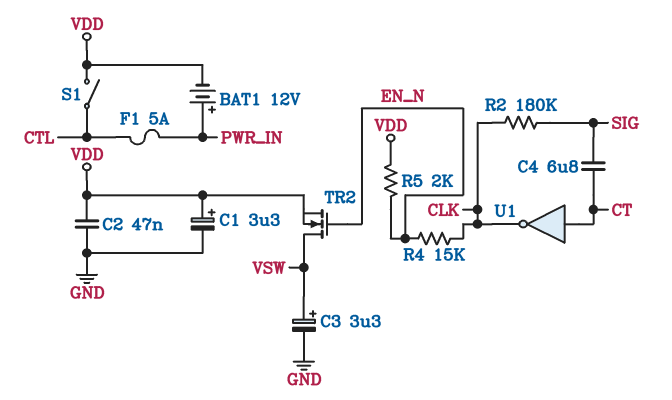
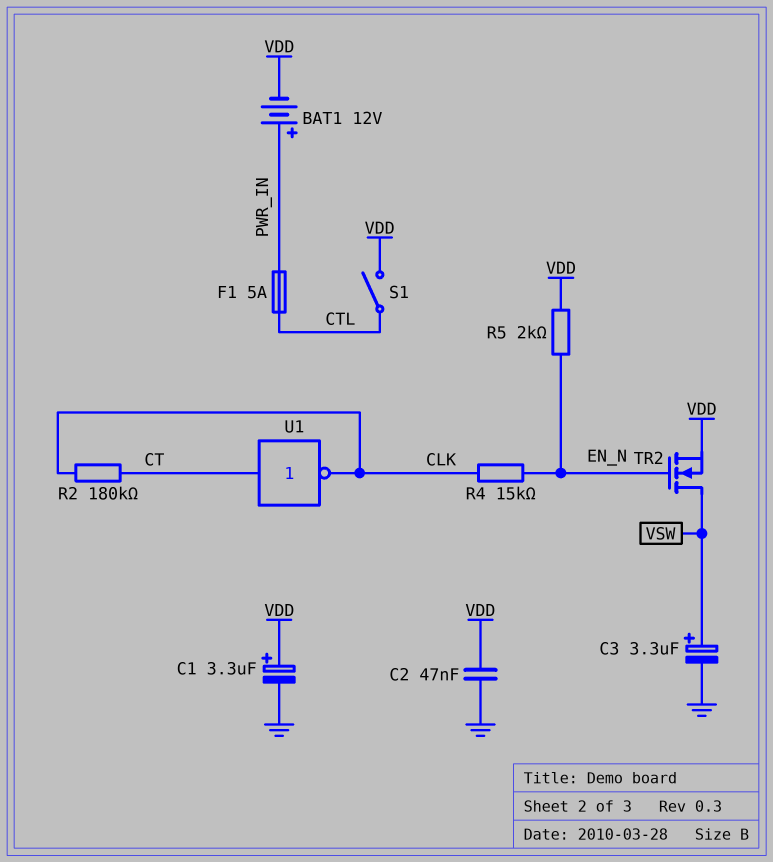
C4: 6.8uF (CT, SIG) -> none
R2: 180k (CLK, SIG) -> 180k (CLK, CT)

